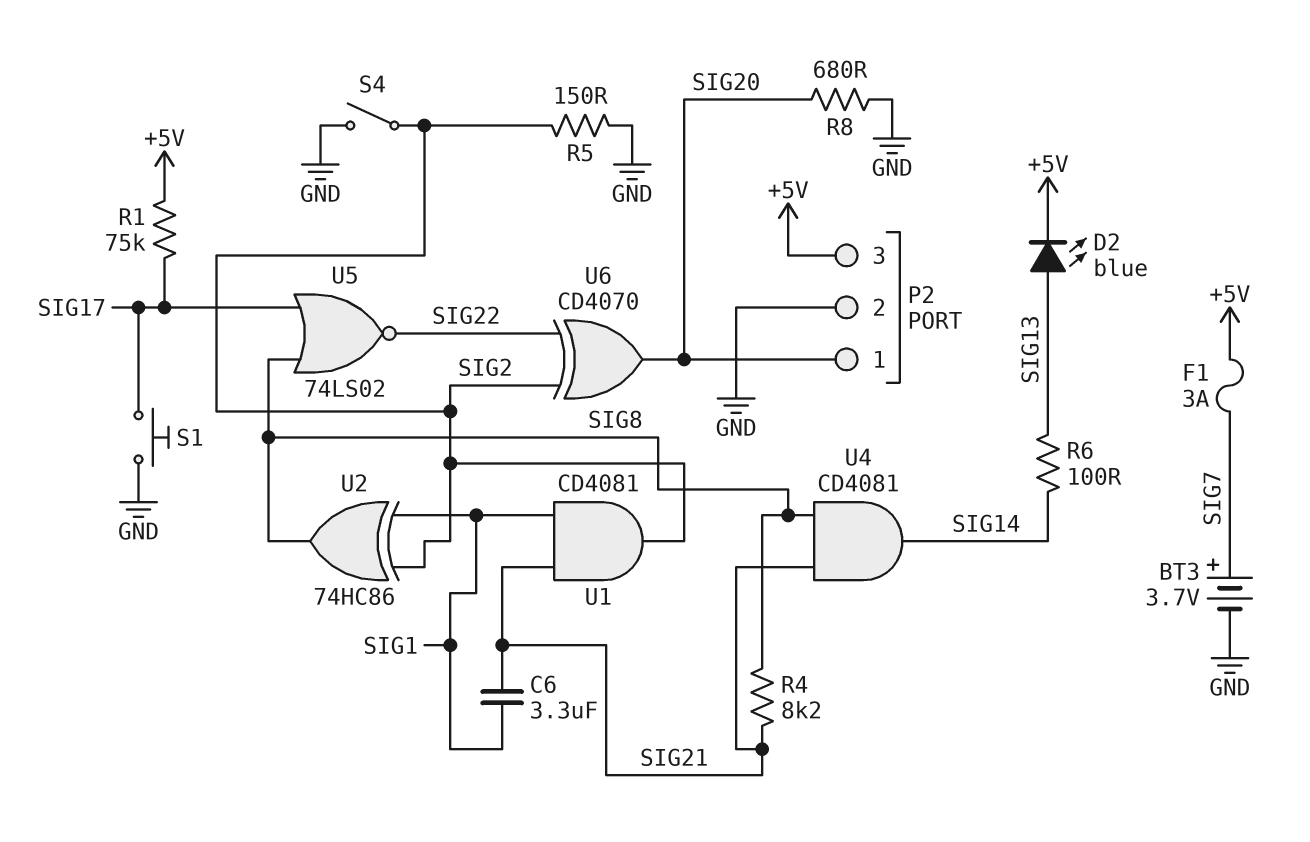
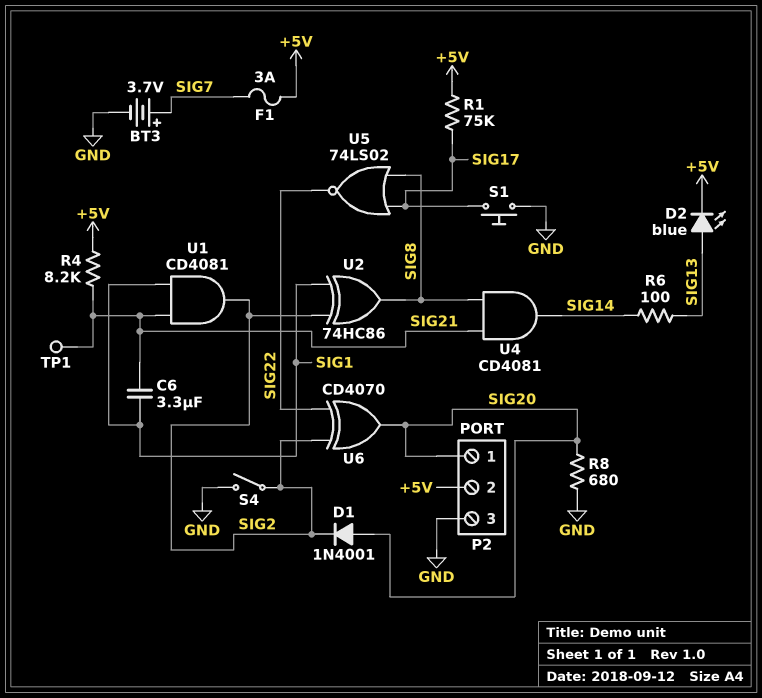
D1: none -> diode 1N4001 (A SIG20, K SIG2)
P2 pin 2: GND -> +5V
P2 pin 3: +5V -> GND
R4: 8.2k (SIG8, SIG21) -> 8.2k (+5V, SIG21)
R5: 150 (GND, SIG2) -> none
TP1: none -> test point (SIG21)

